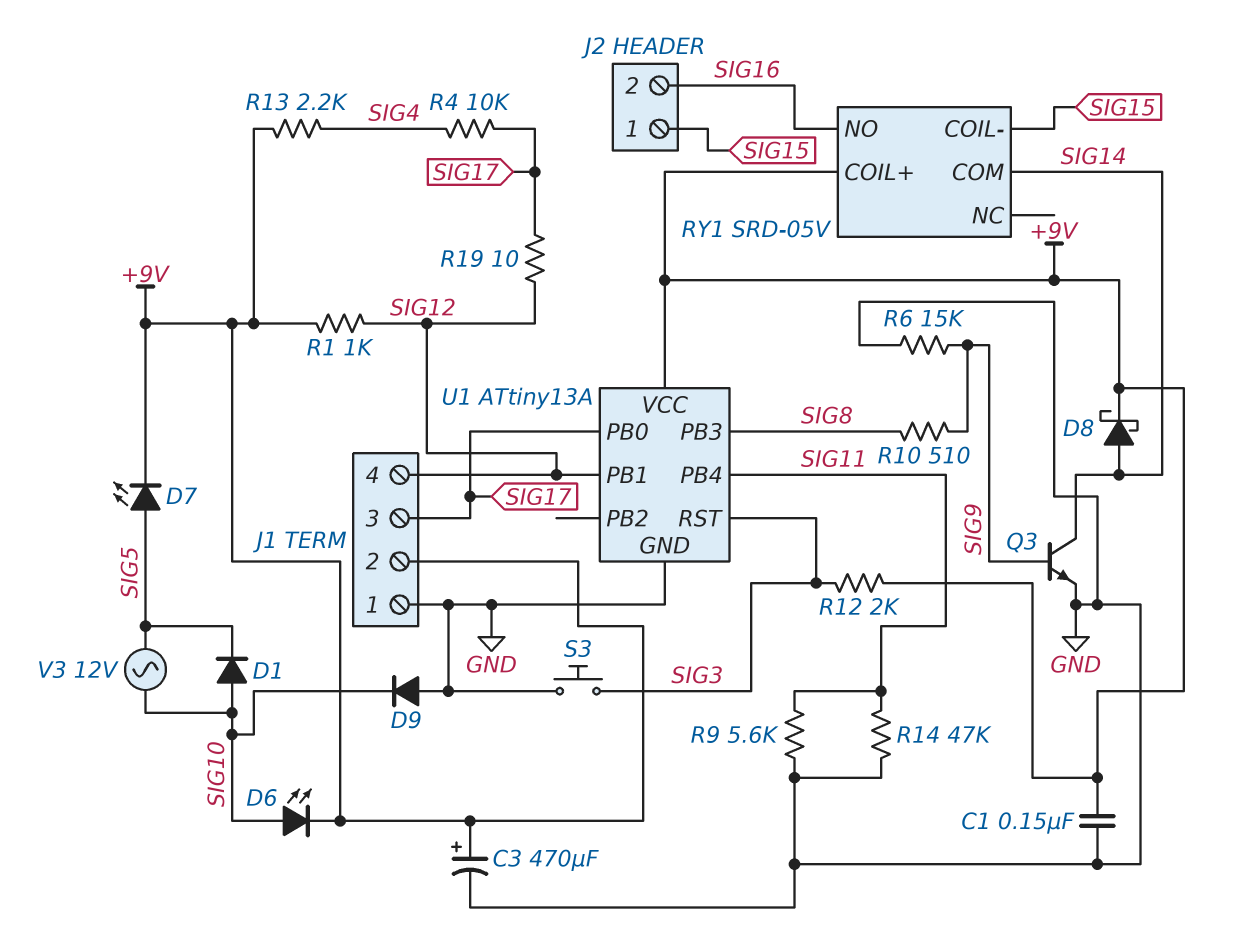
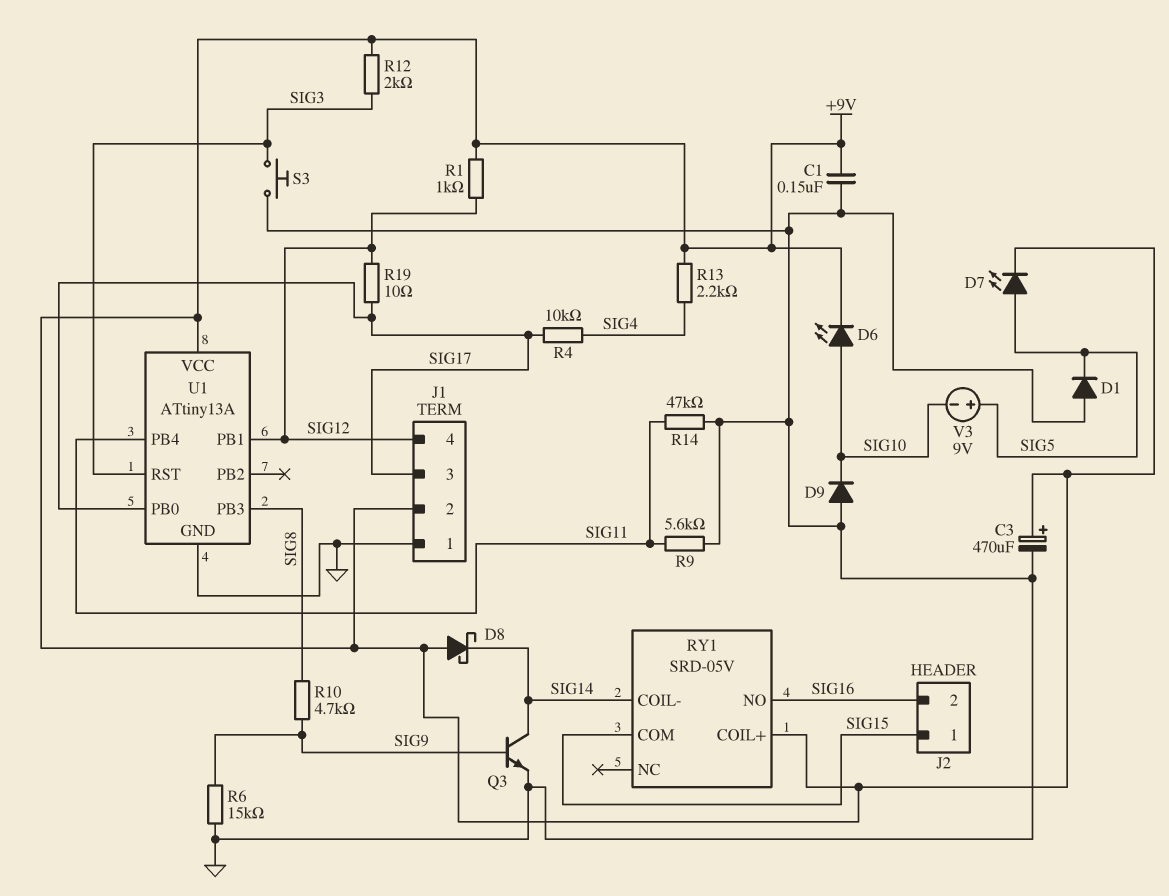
D1: diode (A SIG10, K SIG5) -> diode (A GND, K SIG5)
D8: schottky (A SIG14, K +9V) -> schottky (A +9V, K SIG14)
R10: 510 (SIG8, SIG9) -> 4.7k (SIG8, SIG9)
RY1 pin COIL-: SIG15 -> SIG14
RY1 pin COM: SIG14 -> SIG15
V3: AC 12V (SIG5, SIG10) -> 9V (plus SIG5, minus SIG10)

